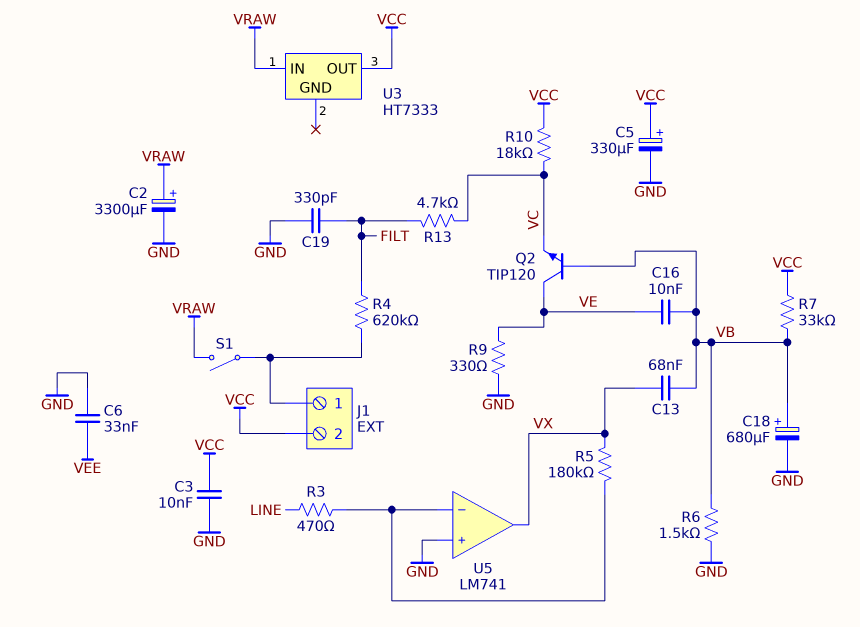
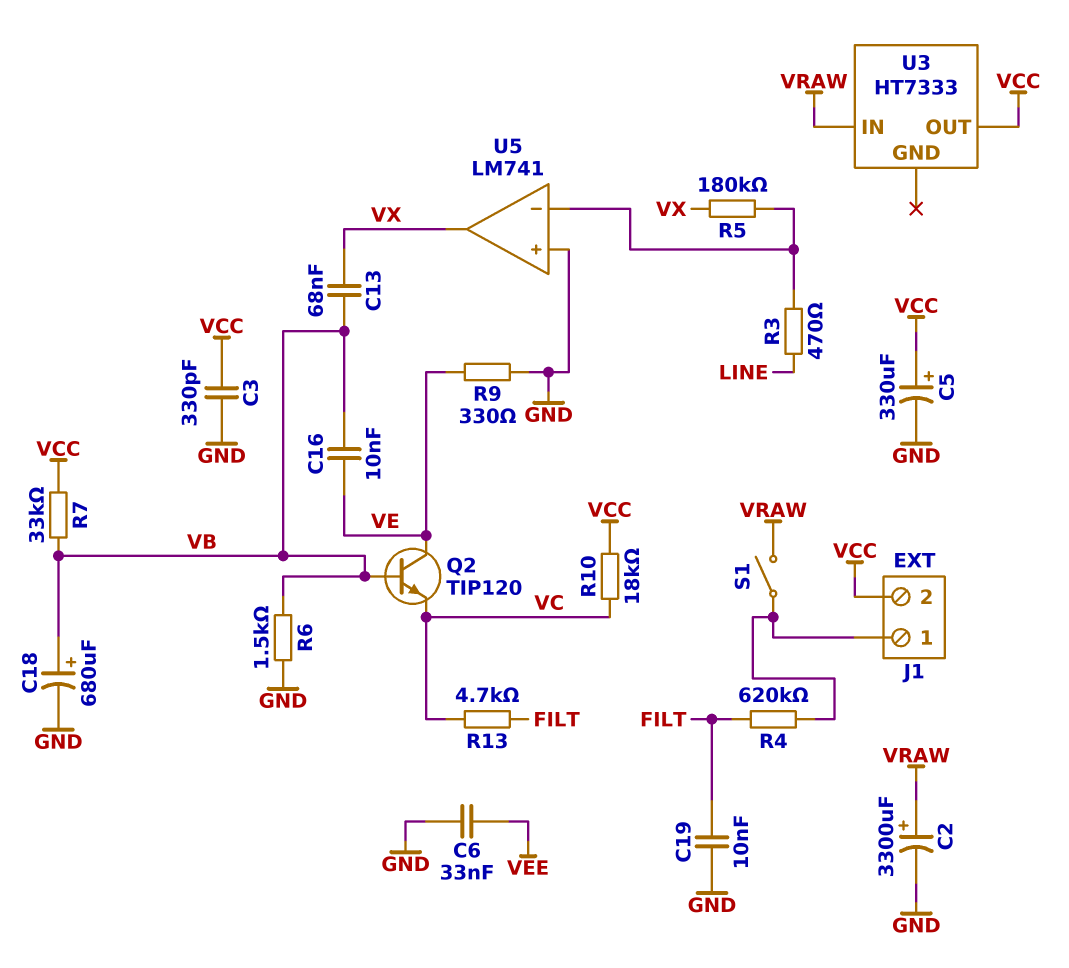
C3: 10nF (GND, VCC) -> 330pF (GND, VCC)
C19: 330pF (FILT, GND) -> 10nF (FILT, GND)

